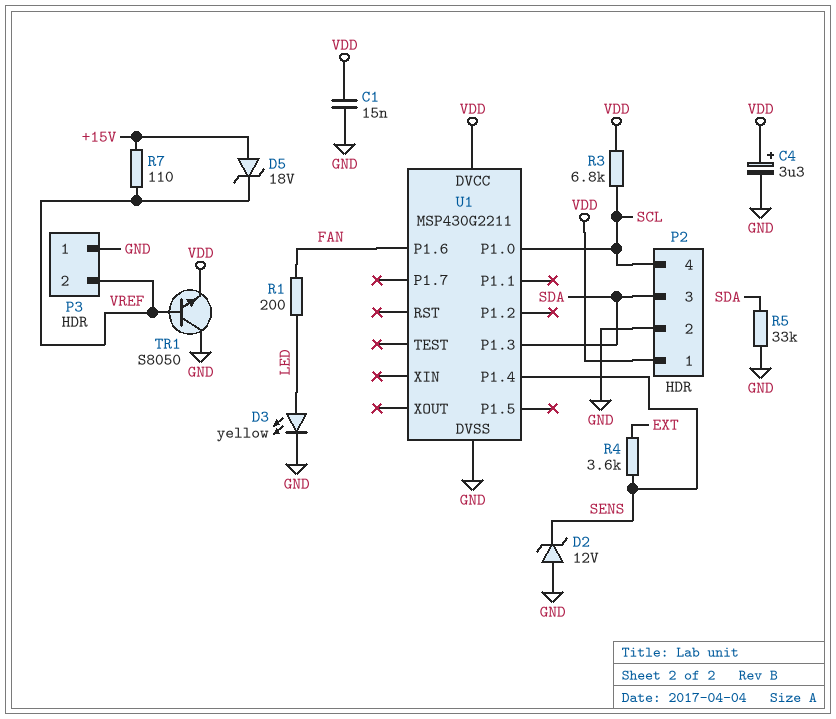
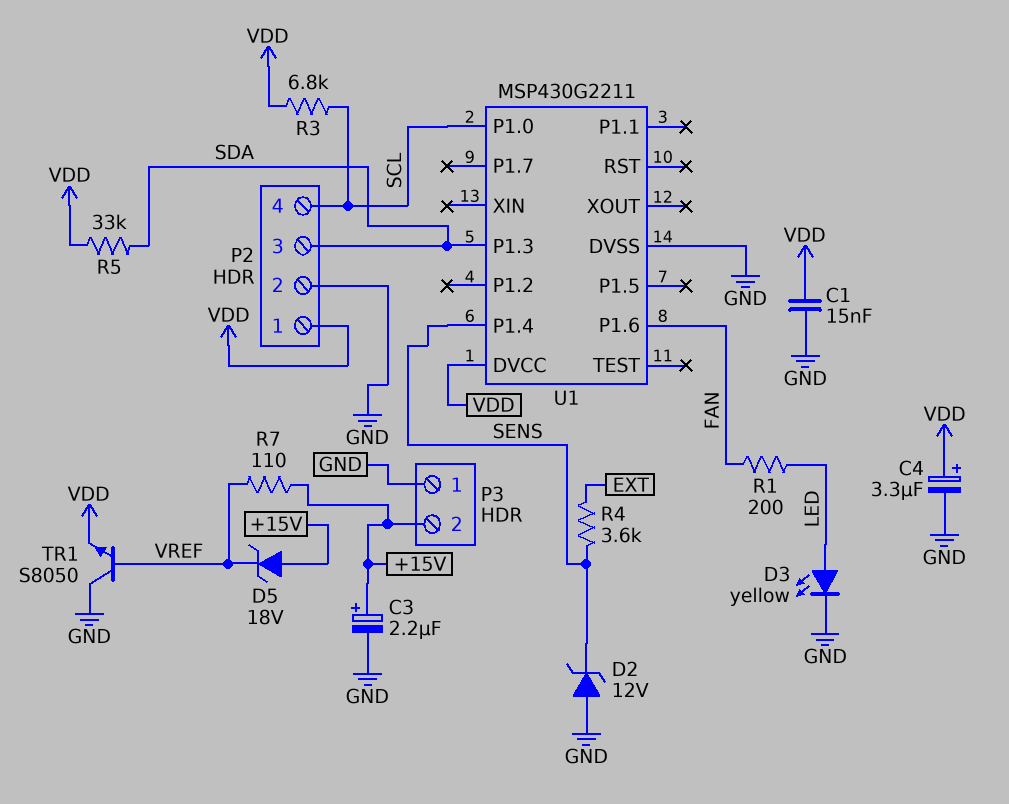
C3: none -> 2.2uF (plus +15V, minus GND)
P3 pin 2: VREF -> +15V
R5: 33k (GND, SDA) -> 33k (SDA, VDD)

